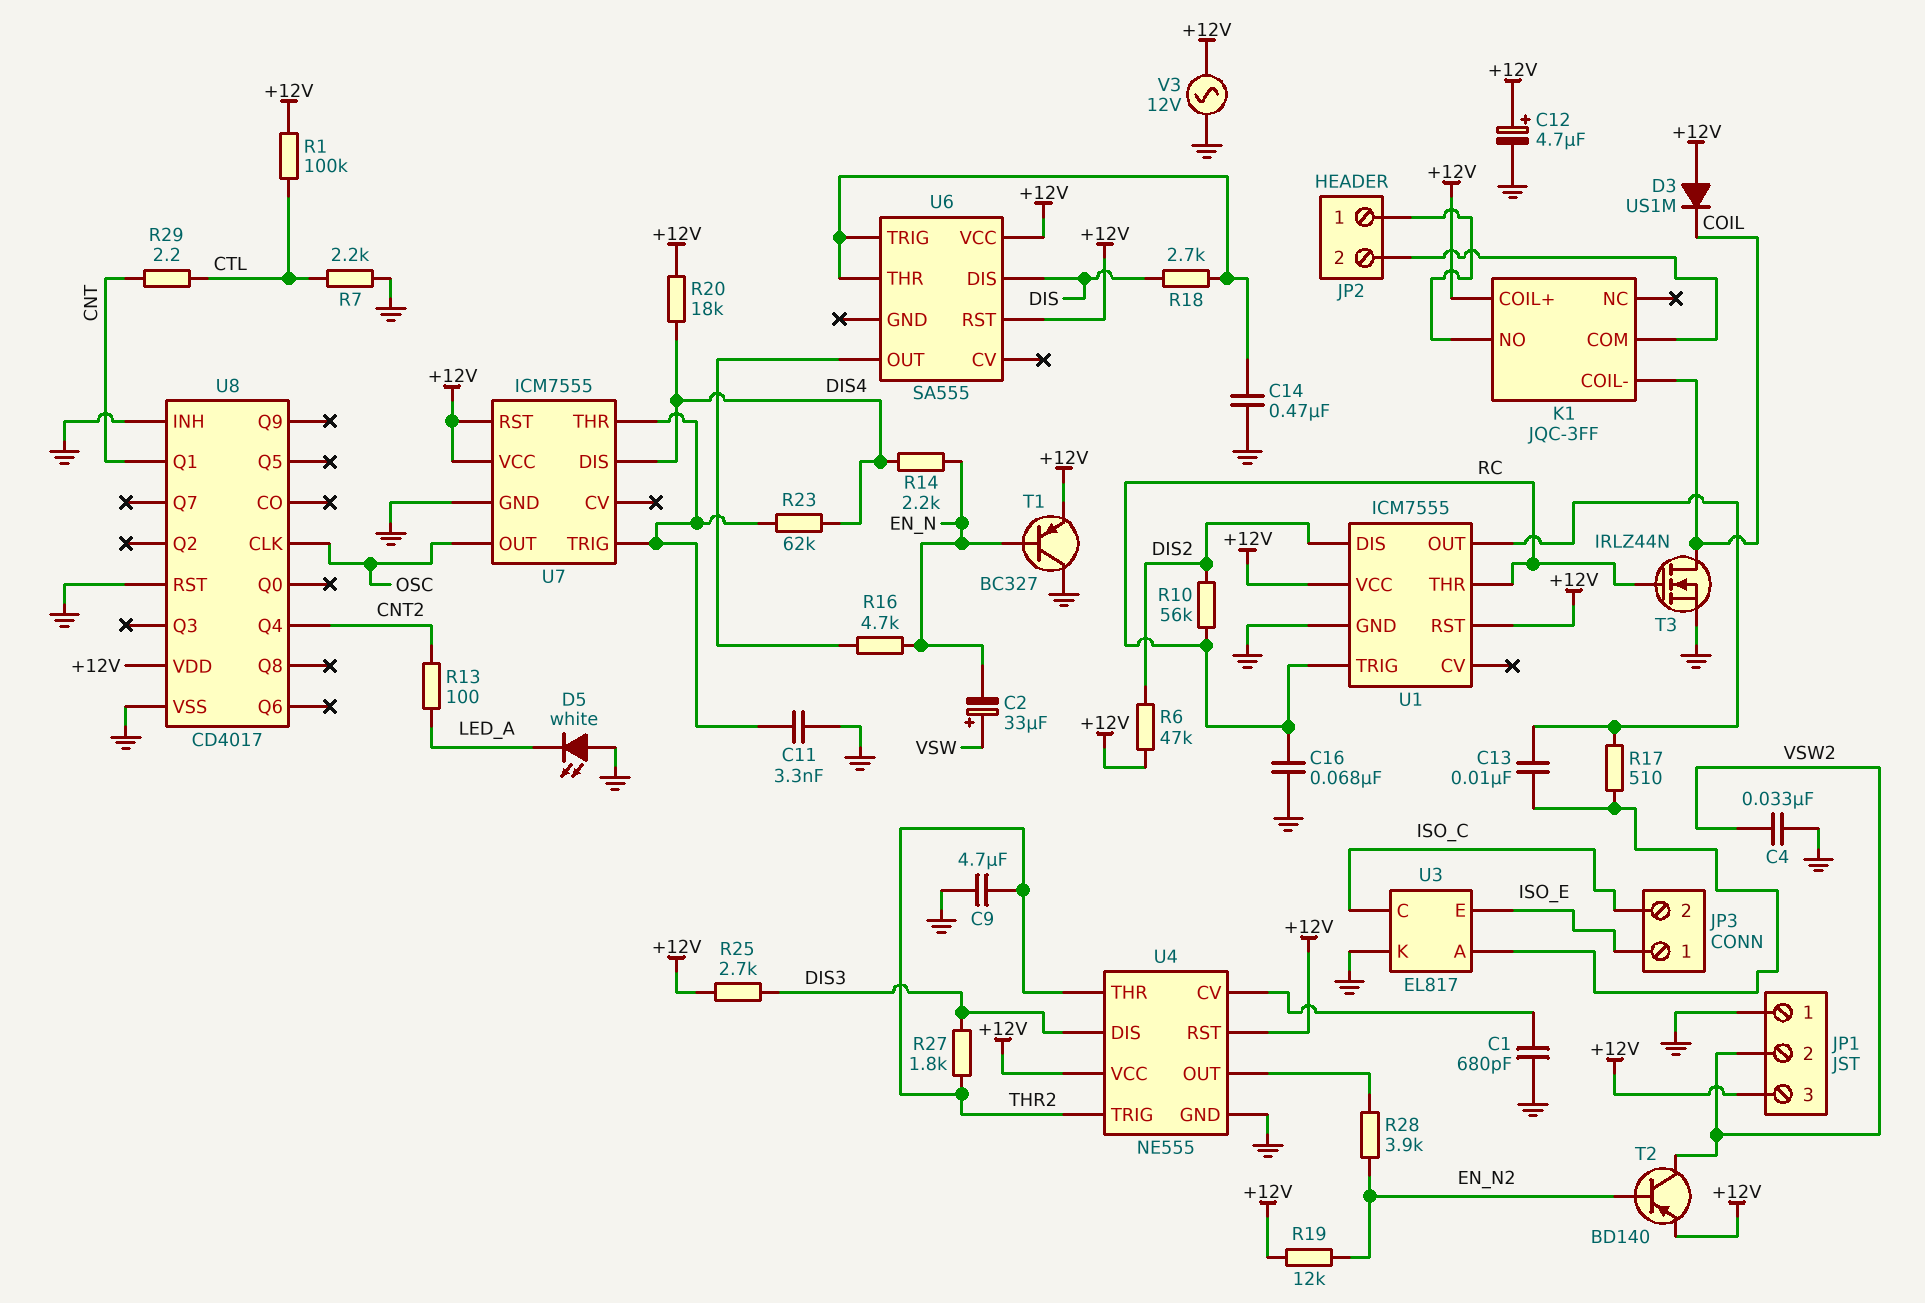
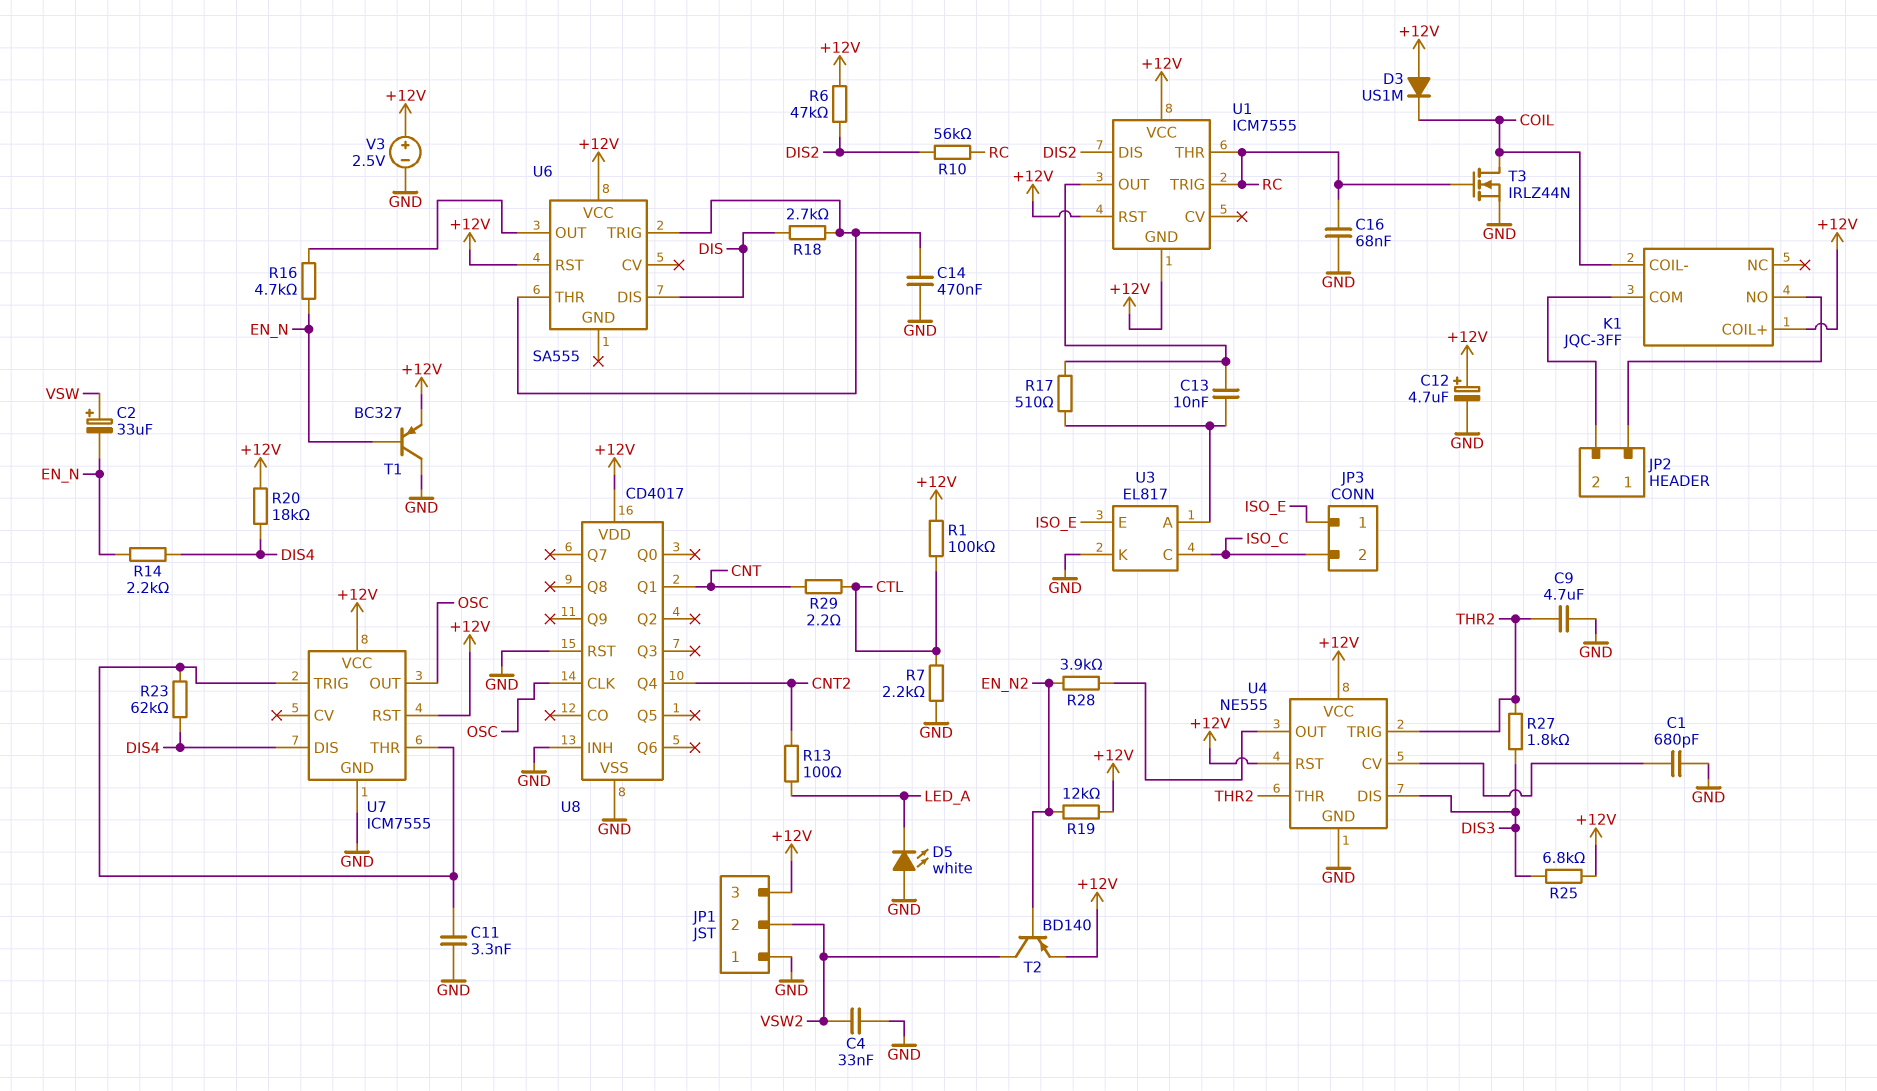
R25: 2.7k (+12V, DIS3) -> 6.8k (+12V, DIS3)
U1 pin GND: GND -> +12V
V3: AC 12V (+12V, GND) -> 2.5V (plus +12V, minus GND)

